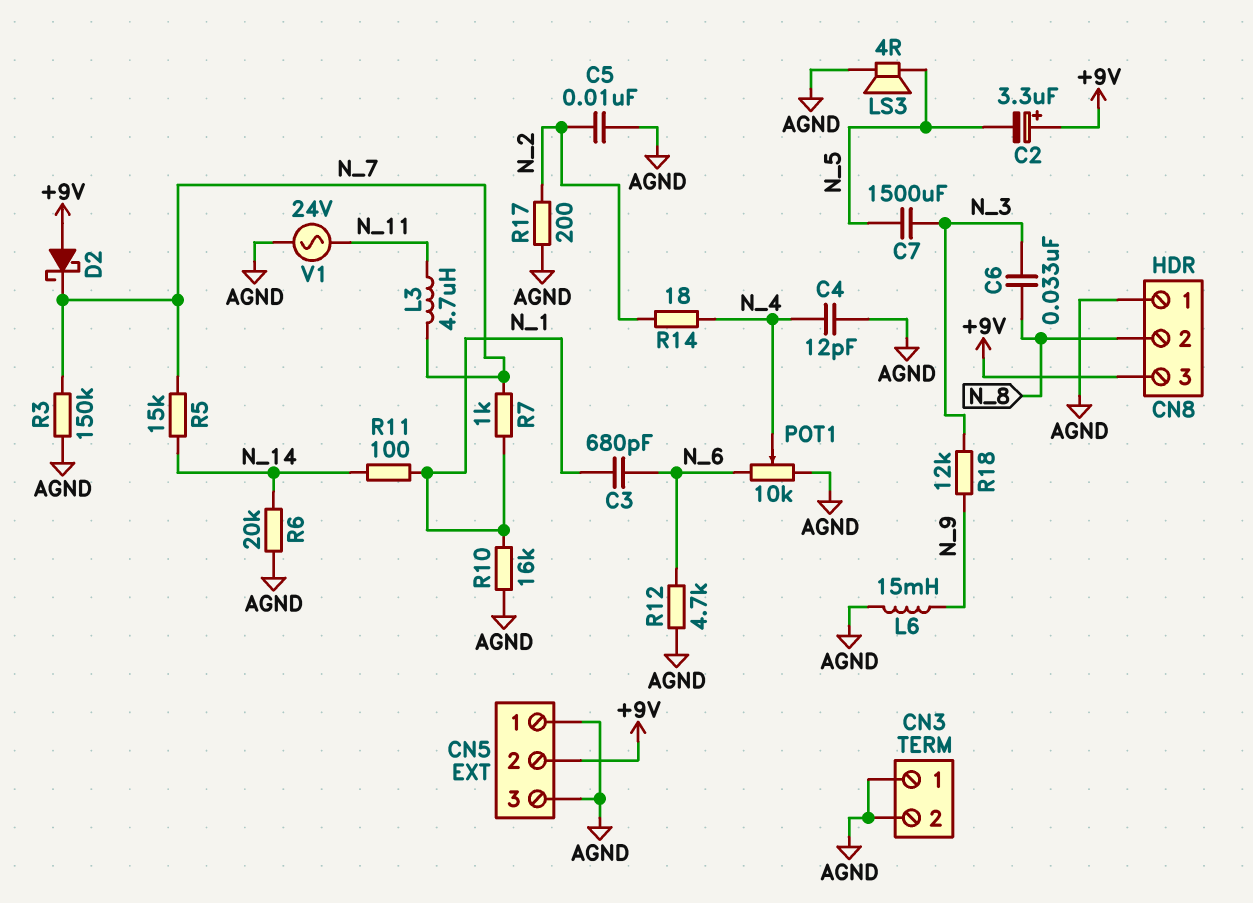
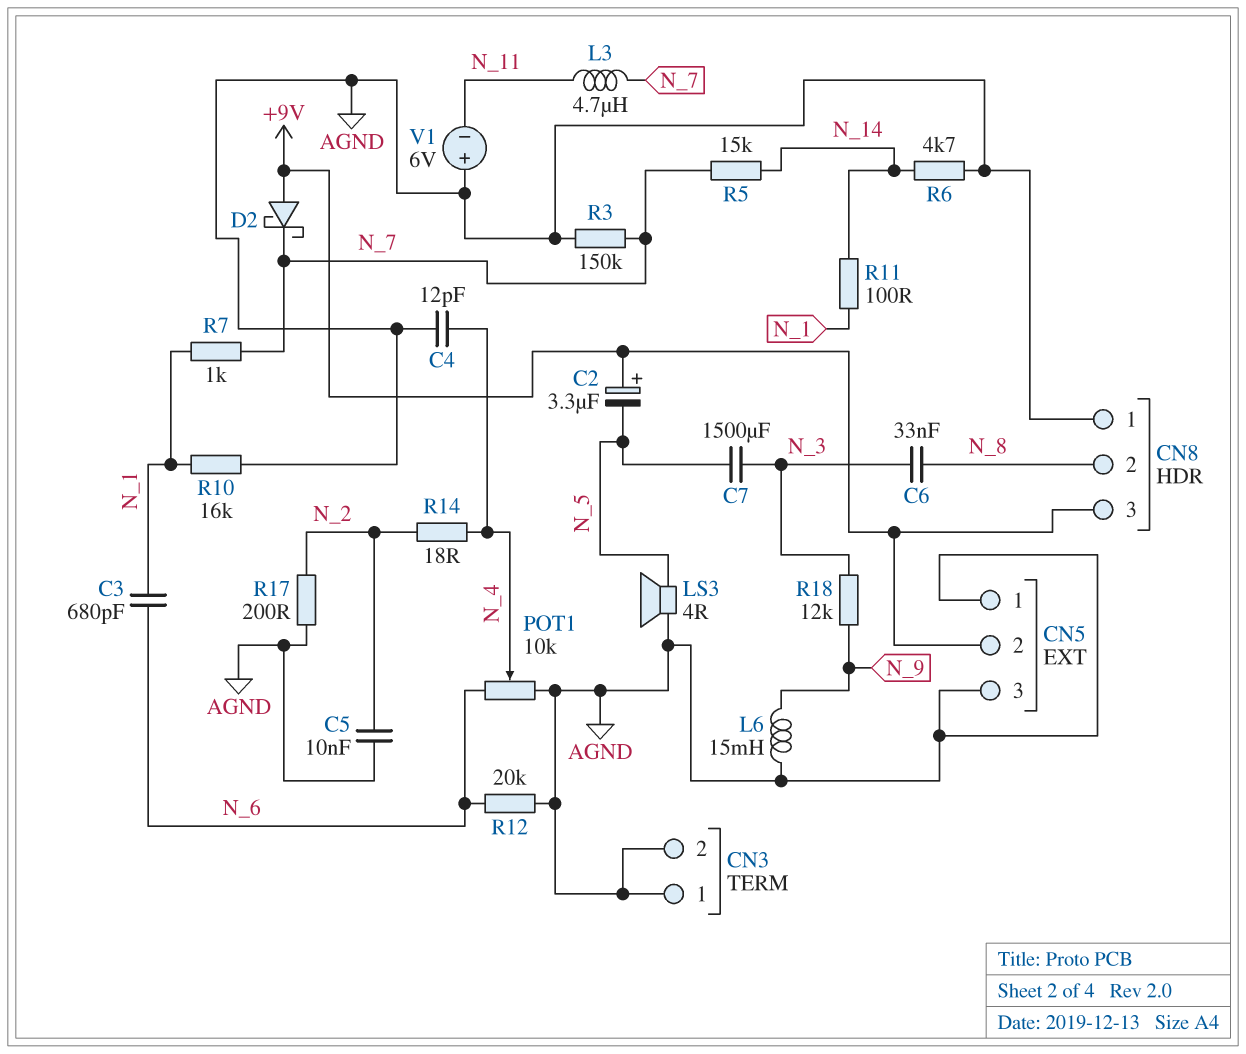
R6: 20k (AGND, N_14) -> 4.7k (AGND, N_14)
R12: 4.7k (AGND, N_6) -> 20k (AGND, N_6)
V1: AC 24V (AGND, N_11) -> 6V (plus AGND, minus N_11)

